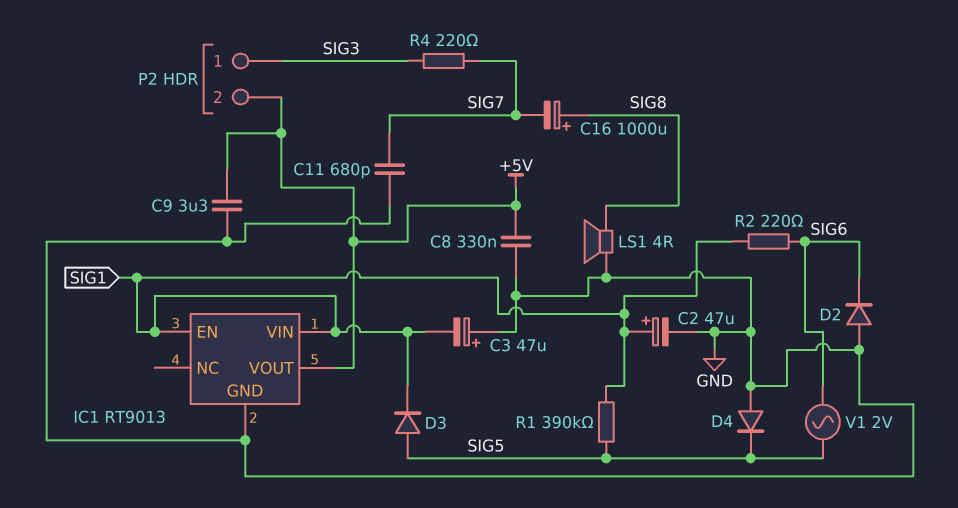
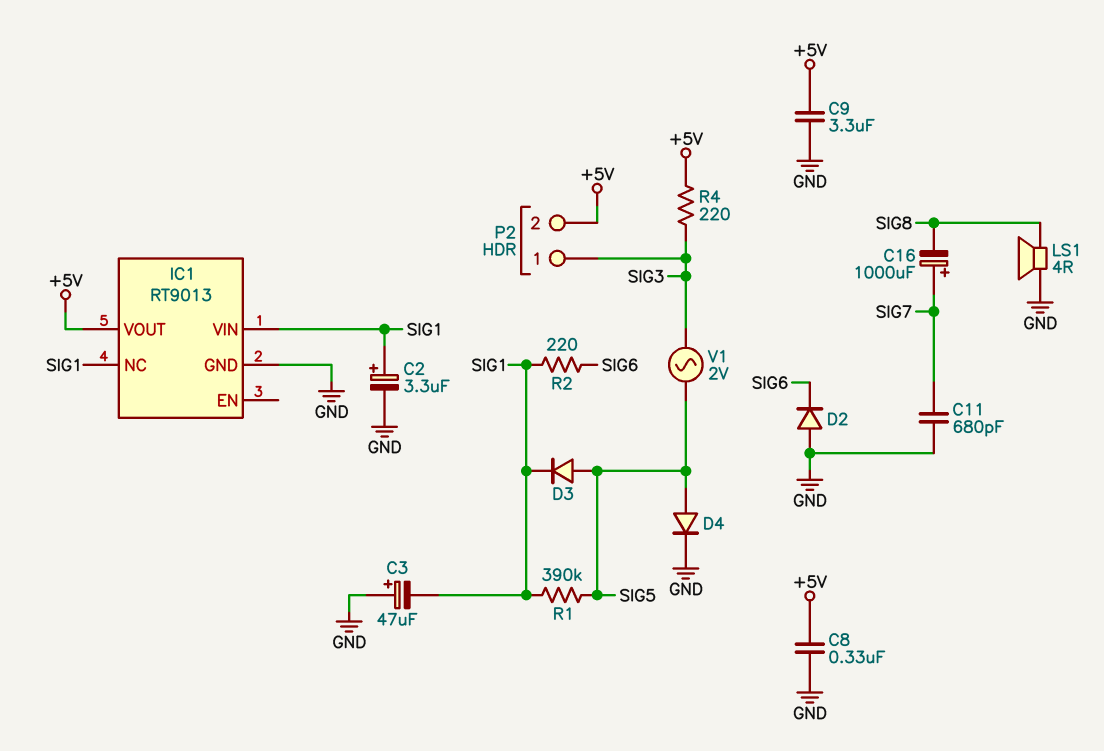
C2: 47uF (plus SIG1, minus GND) -> 3.3uF (plus SIG1, minus GND)
C16: 1000uF (plus SIG8, minus SIG7) -> 1000uF (plus SIG7, minus SIG8)
D4: diode (A GND, K SIG5) -> diode (A SIG5, K GND)
IC1 pin EN: SIG1 -> none
IC1 pin NC: none -> SIG1
R4: 220 (SIG3, SIG7) -> 220 (+5V, SIG3)
V1: AC 2V (SIG5, SIG6) -> AC 2V (SIG3, SIG5)

